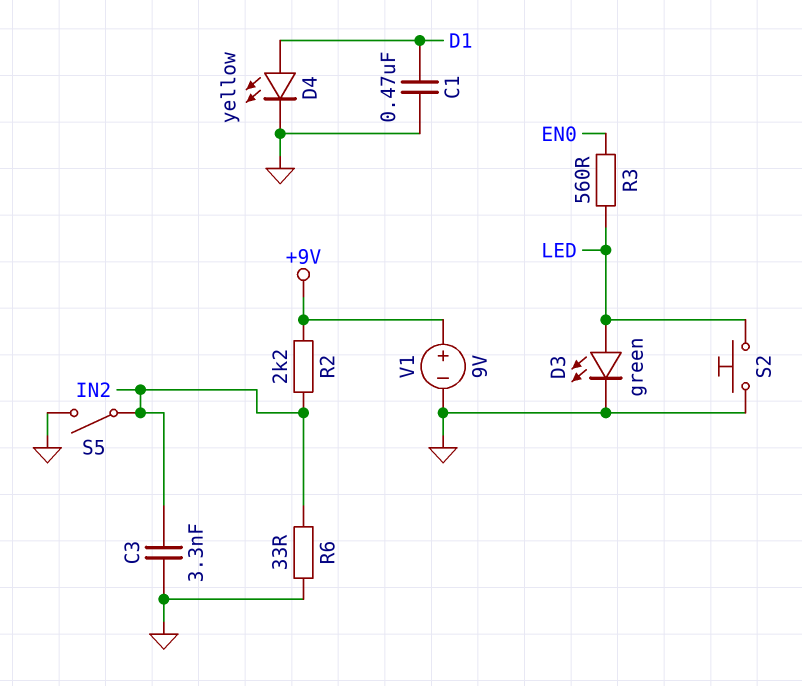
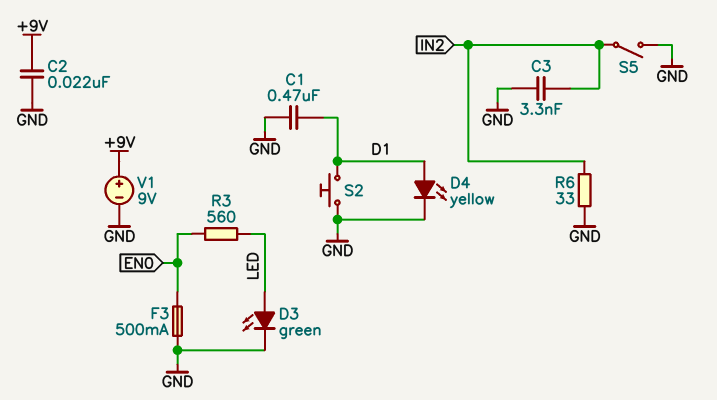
C2: none -> 22nF (+9V, GND)
F3: none -> 500mA (EN0, GND)
R2: 2.2k (+9V, IN2) -> none
S2: button (GND, LED) -> button (D1, GND)

